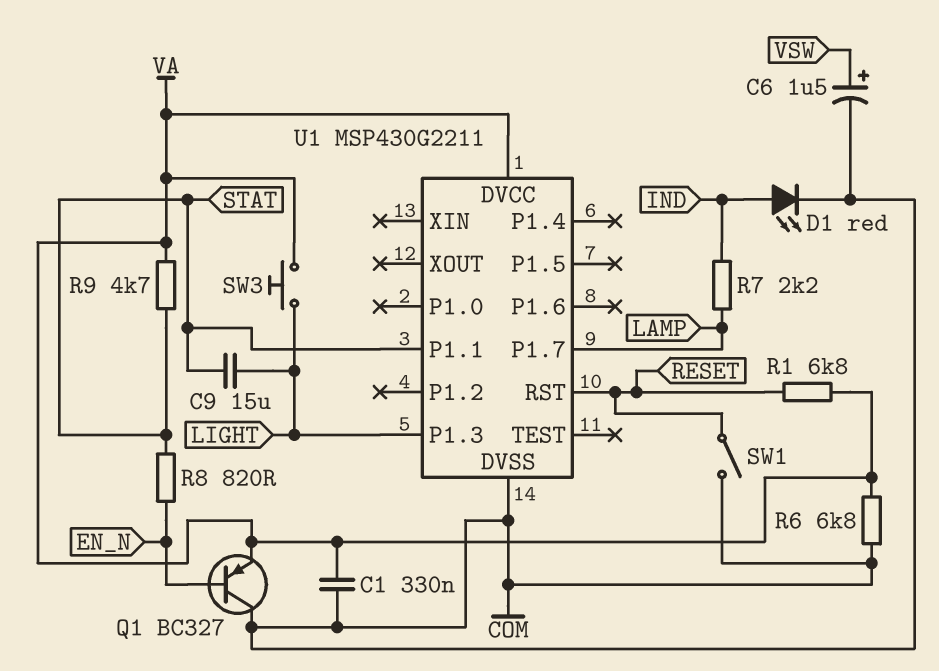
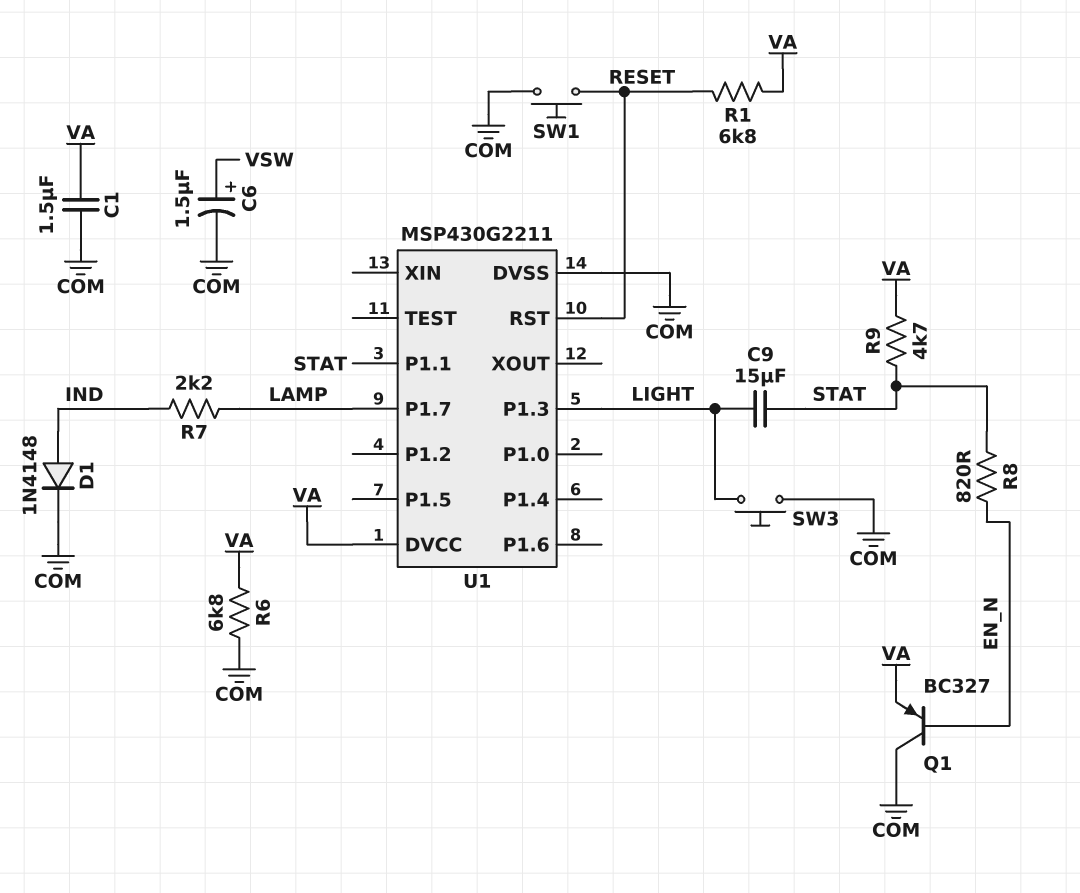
C1: 330nF (COM, VA) -> 1.5uF (COM, VA)
D1: LED red (A IND, K COM) -> diode 1N4148 (A IND, K COM)
SW1: switch (COM, RESET) -> button (COM, RESET)
SW3: button (LIGHT, VA) -> button (COM, LIGHT)

